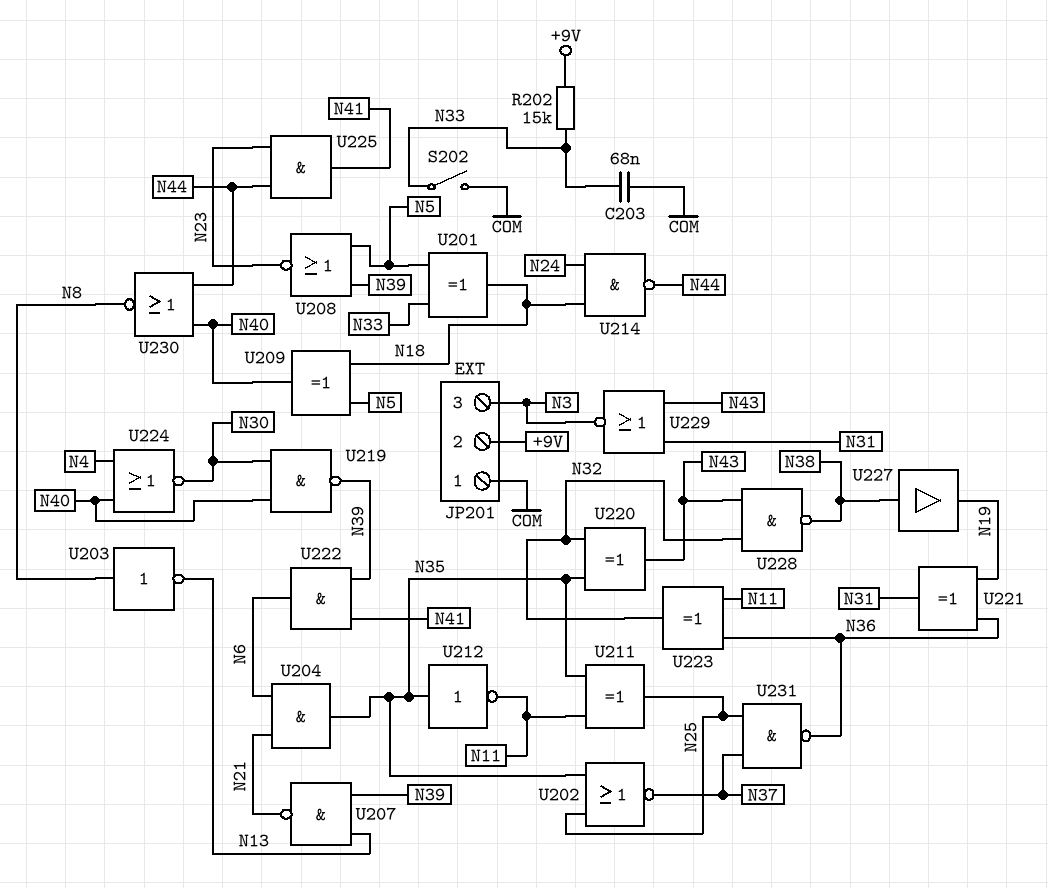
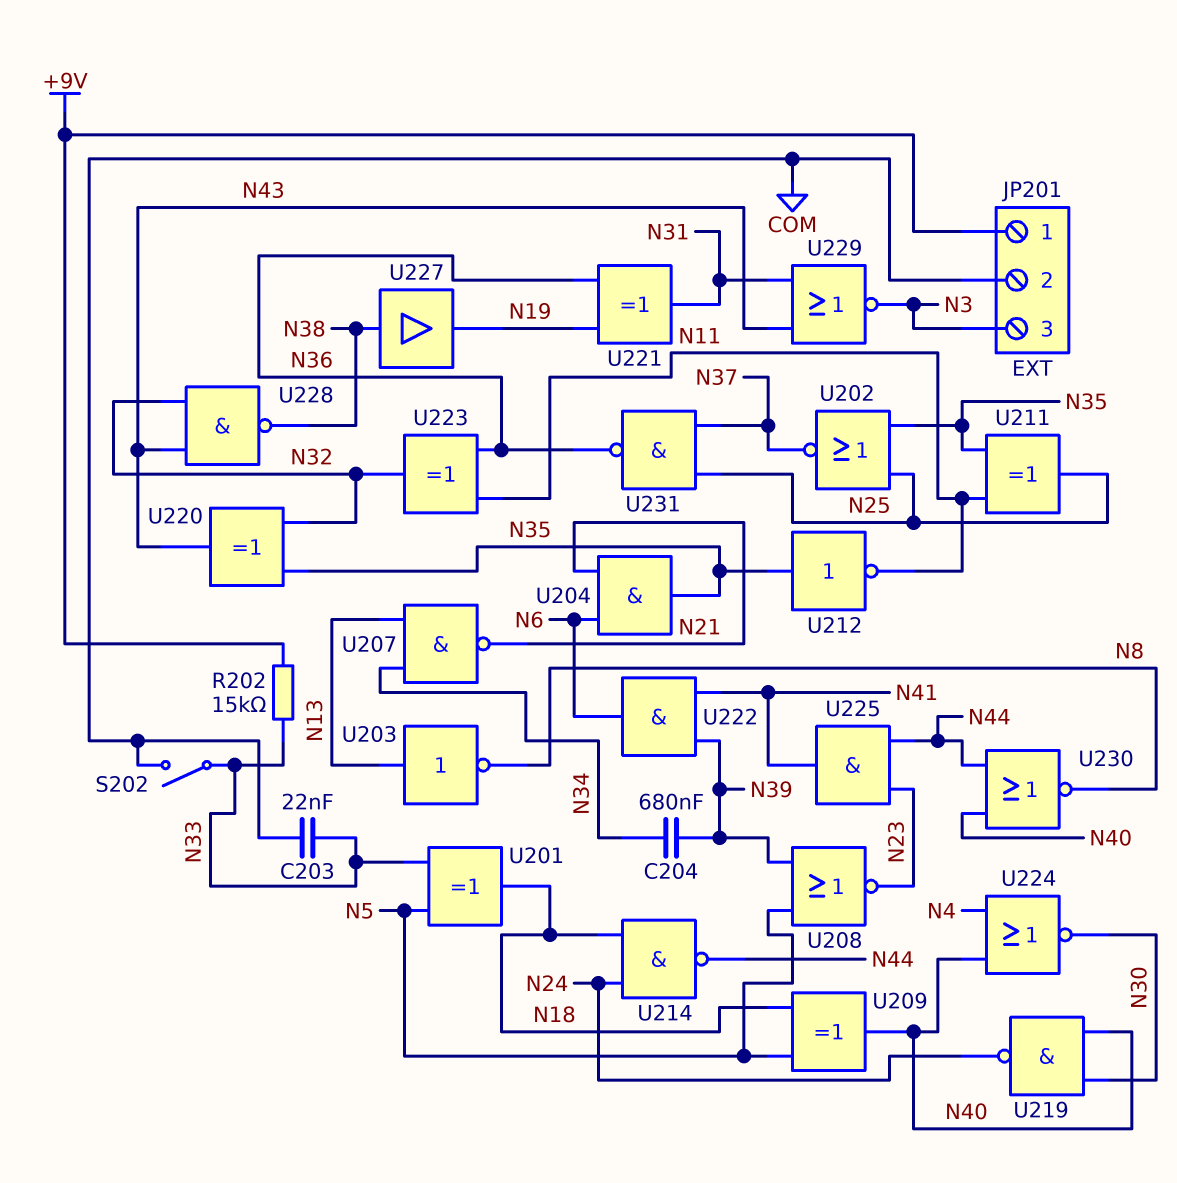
C203: 68nF (COM, N33) -> 22nF (COM, N33)
C204: none -> 680nF (N34, N39)
JP201 pin 1: COM -> +9V
JP201 pin 2: +9V -> COM
U203: NOT (in N8, out N13) -> NOT (in N13, out N8)
U207: NAND (in N13, in N39, out N21) -> NAND (in N13, in N34, out N21)
U219: NAND (in N30, in N40, out N39) -> NAND (in N30, in N40, out N24)

